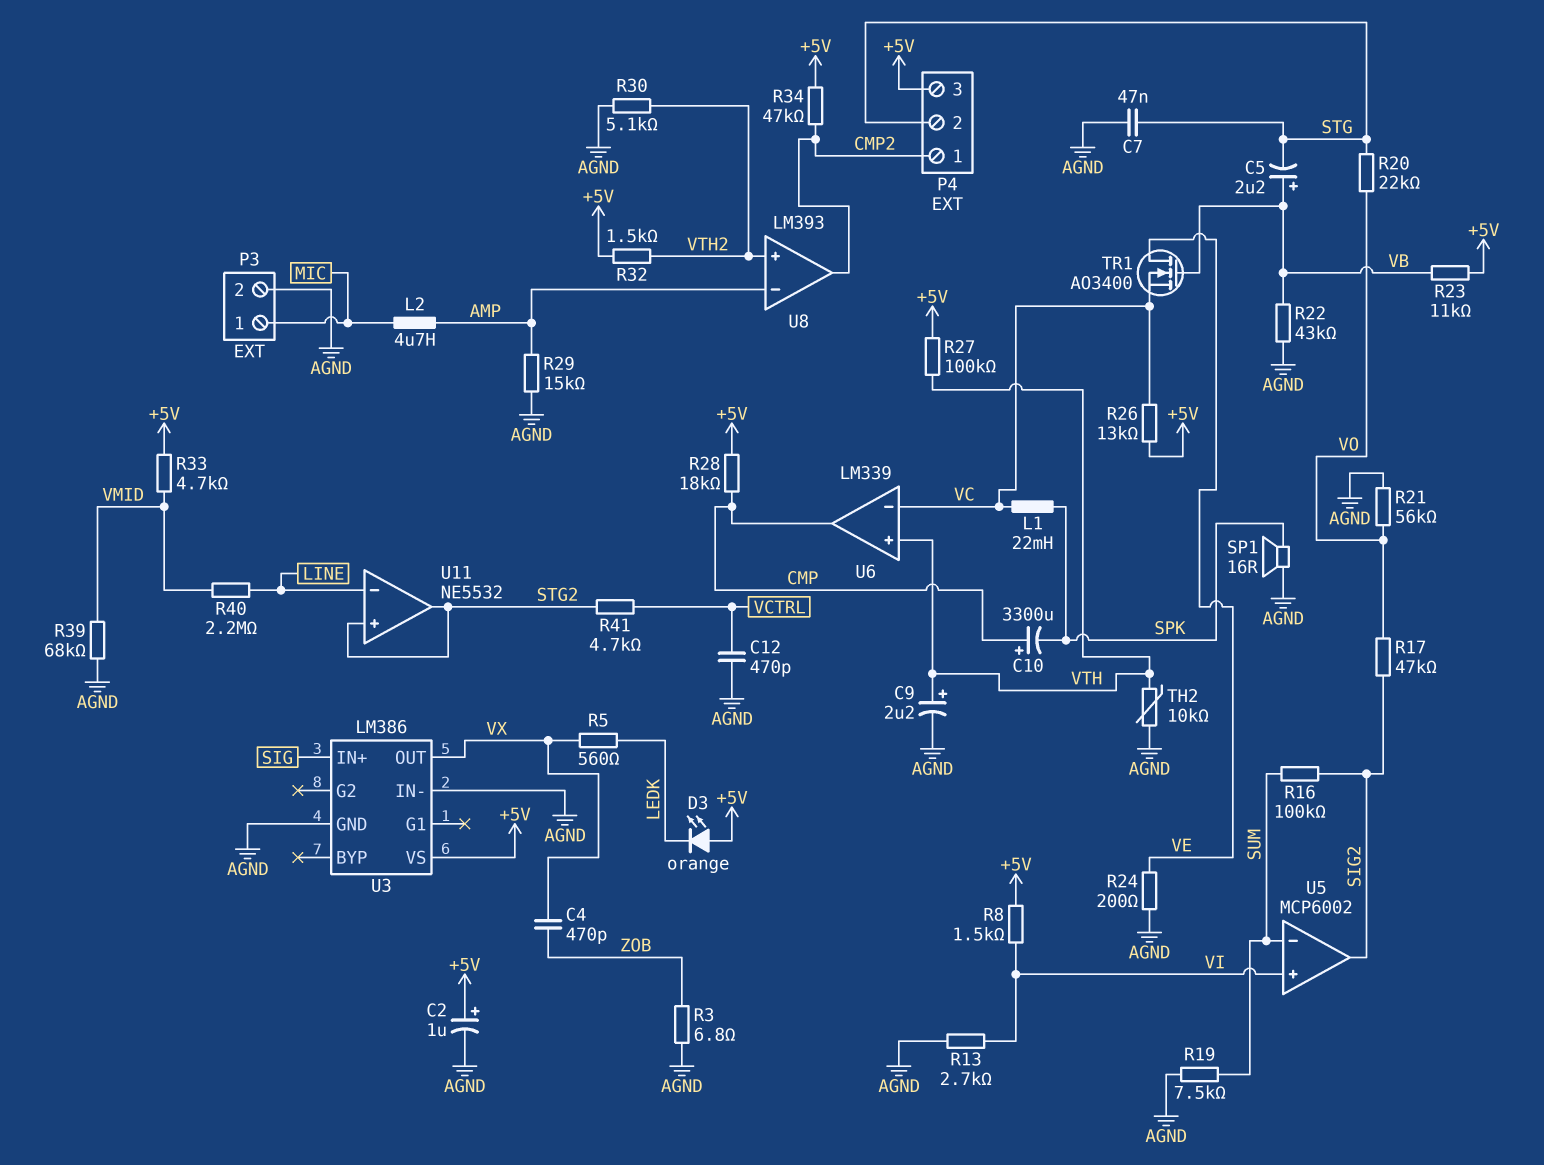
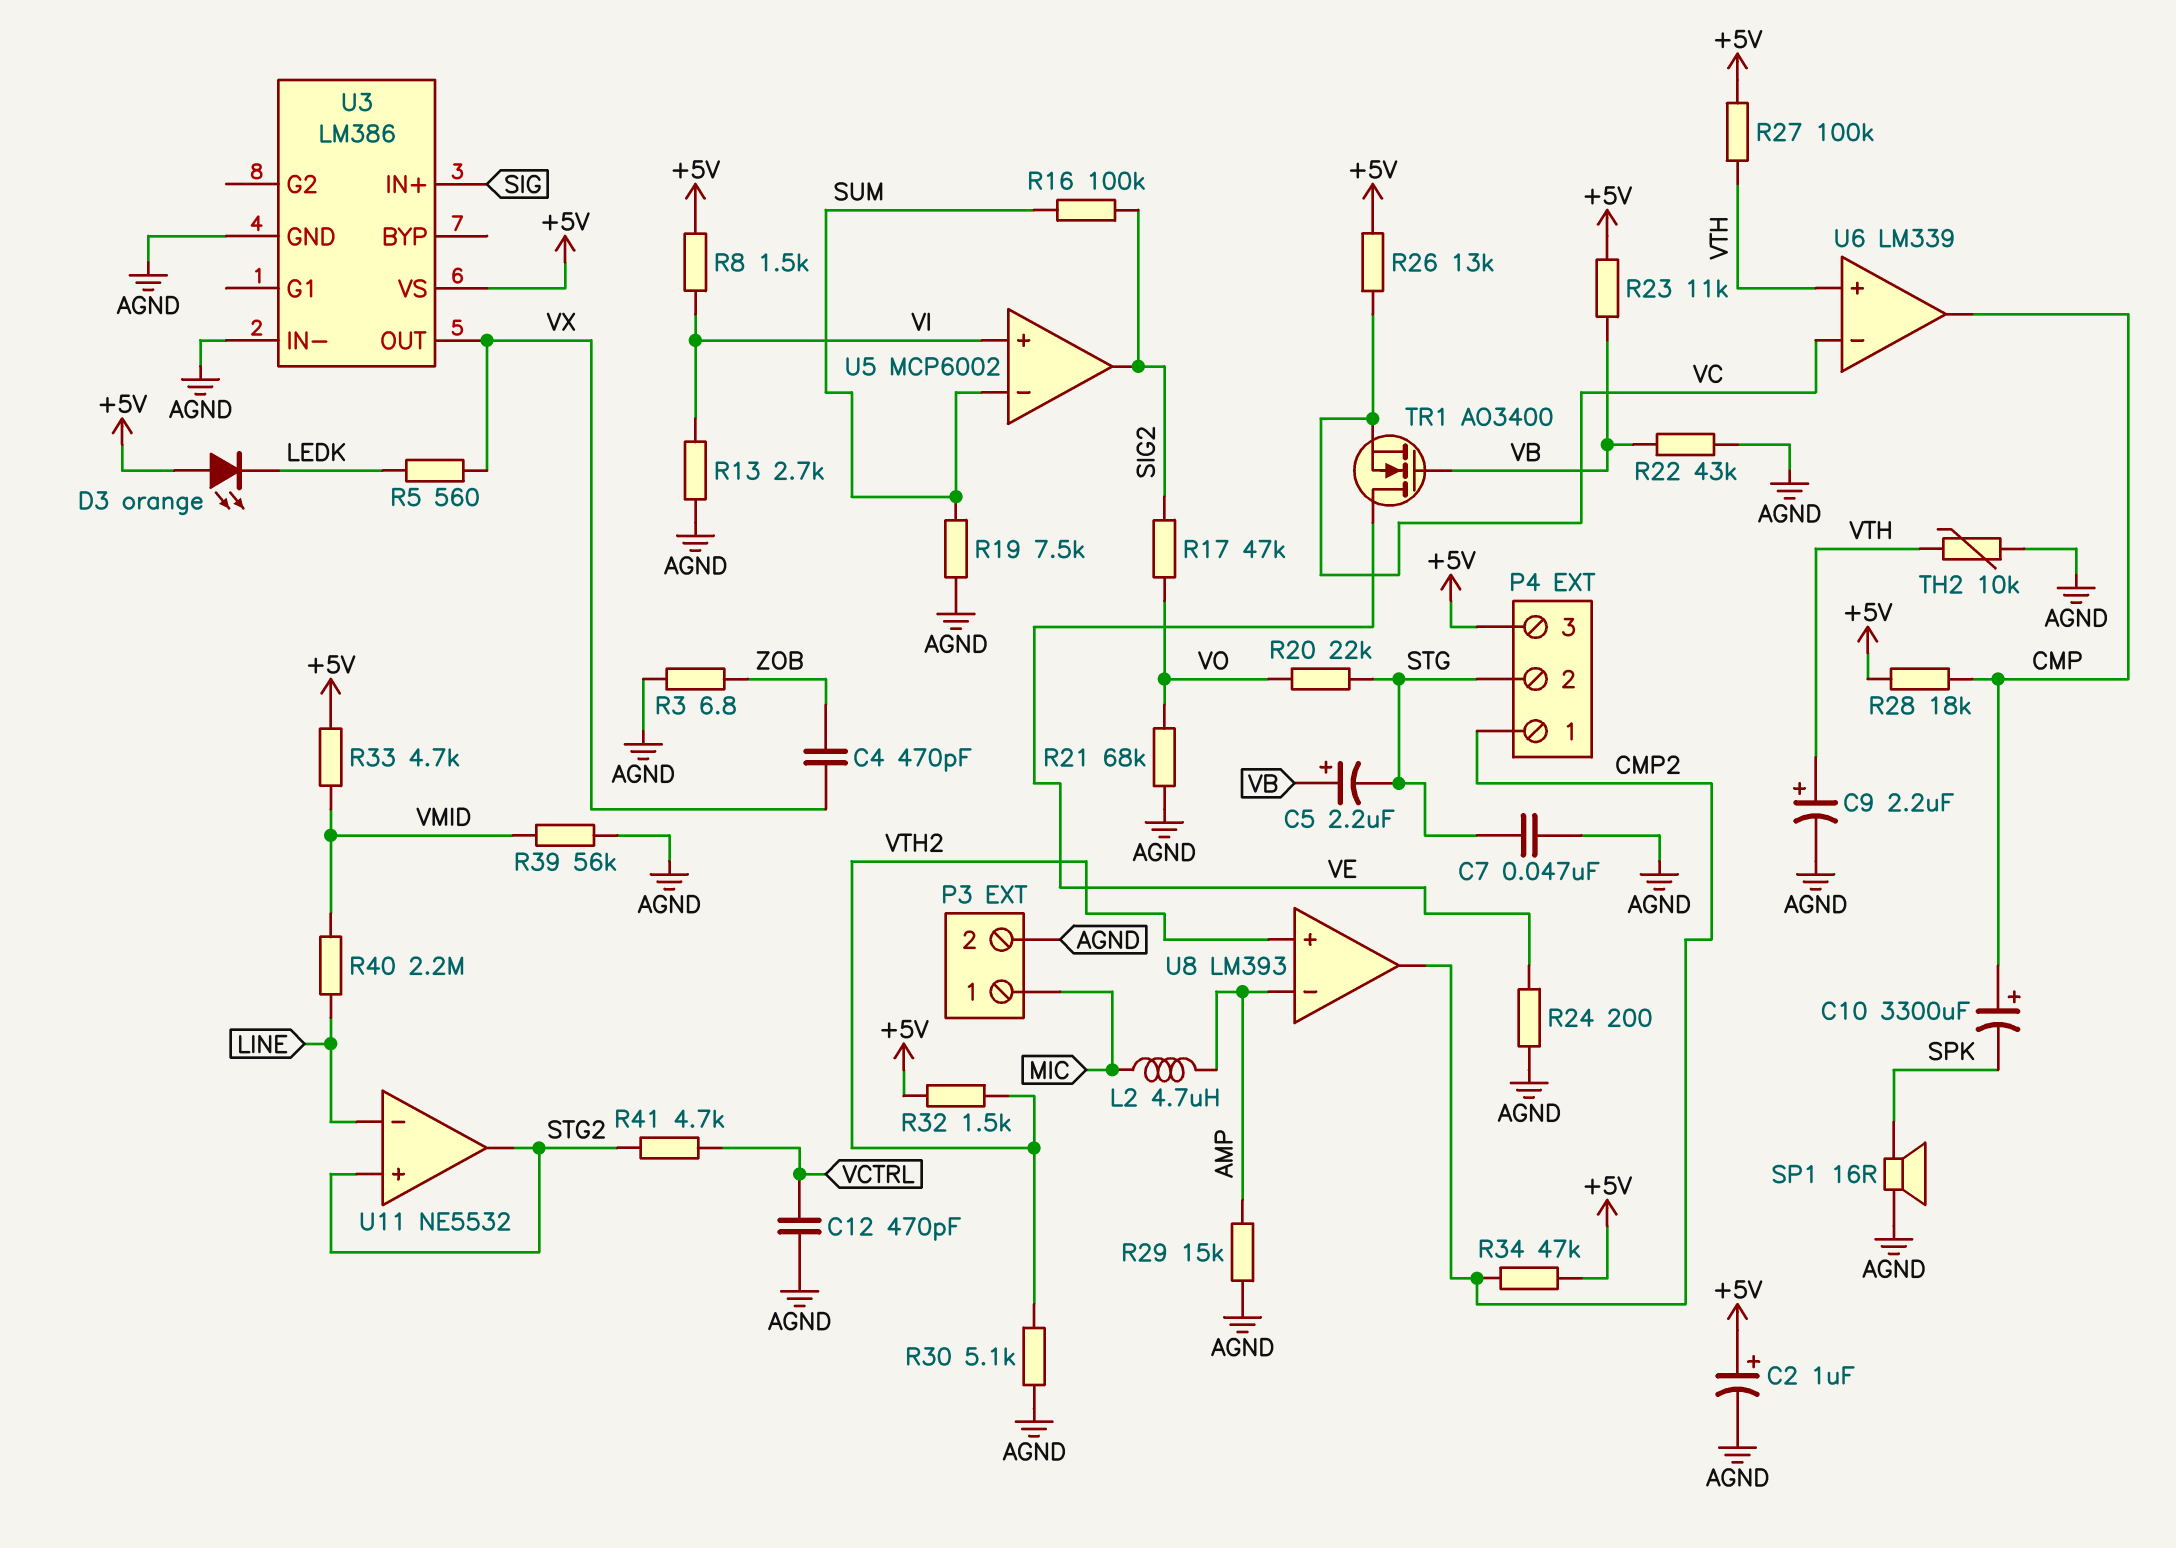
L1: 22mH (SPK, VC) -> none
R21: 56k (AGND, VO) -> 68k (AGND, VO)
R39: 68k (AGND, VMID) -> 56k (AGND, VMID)

